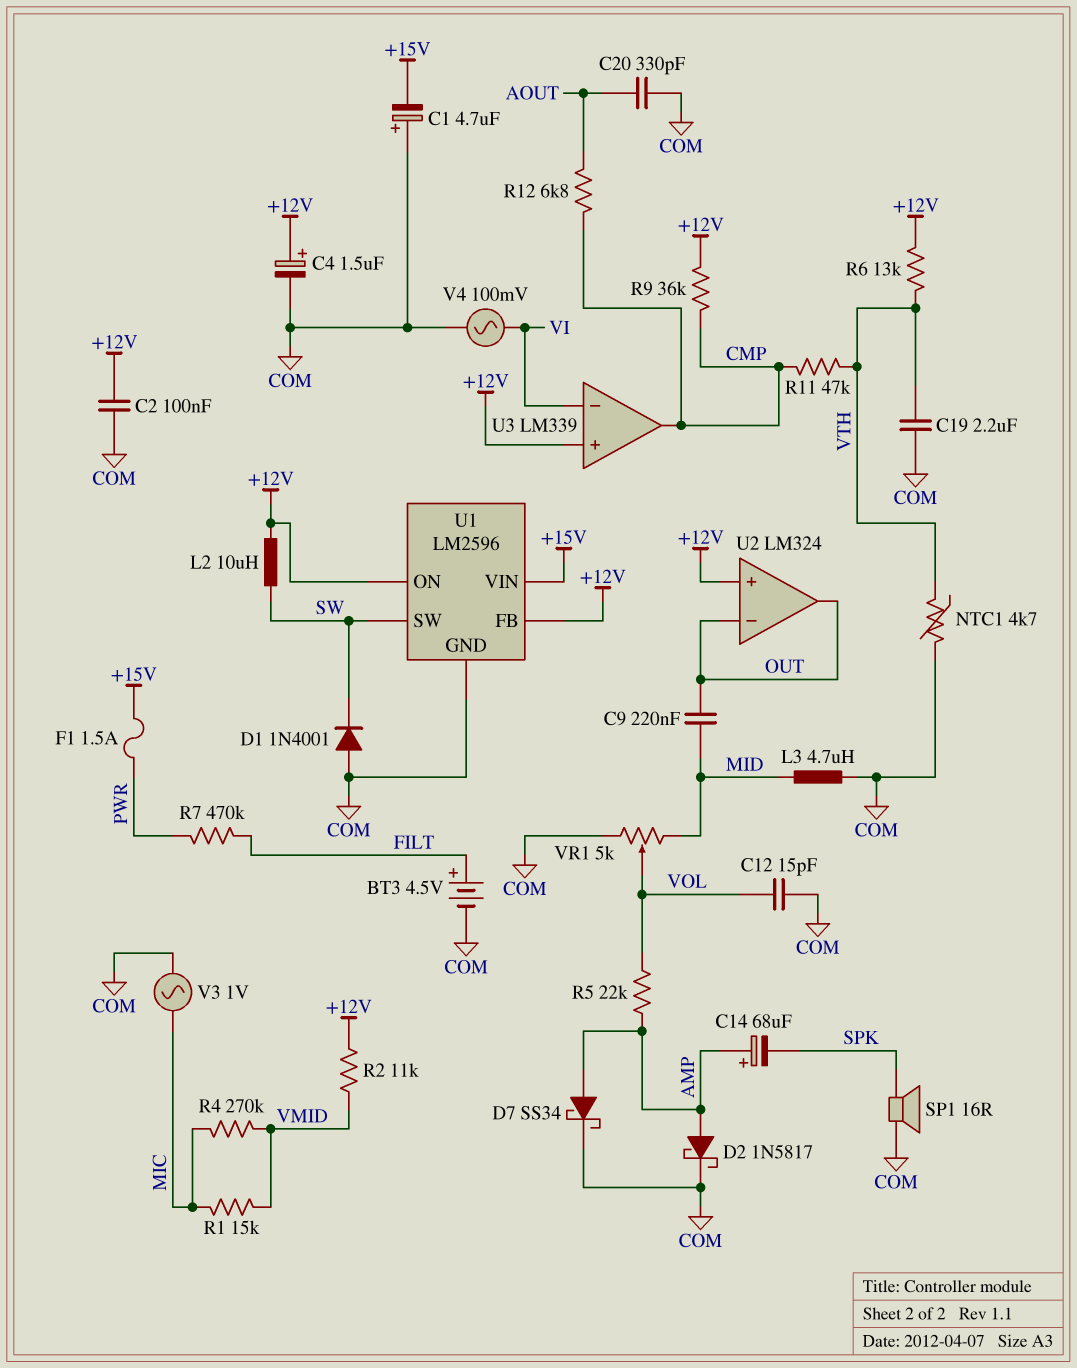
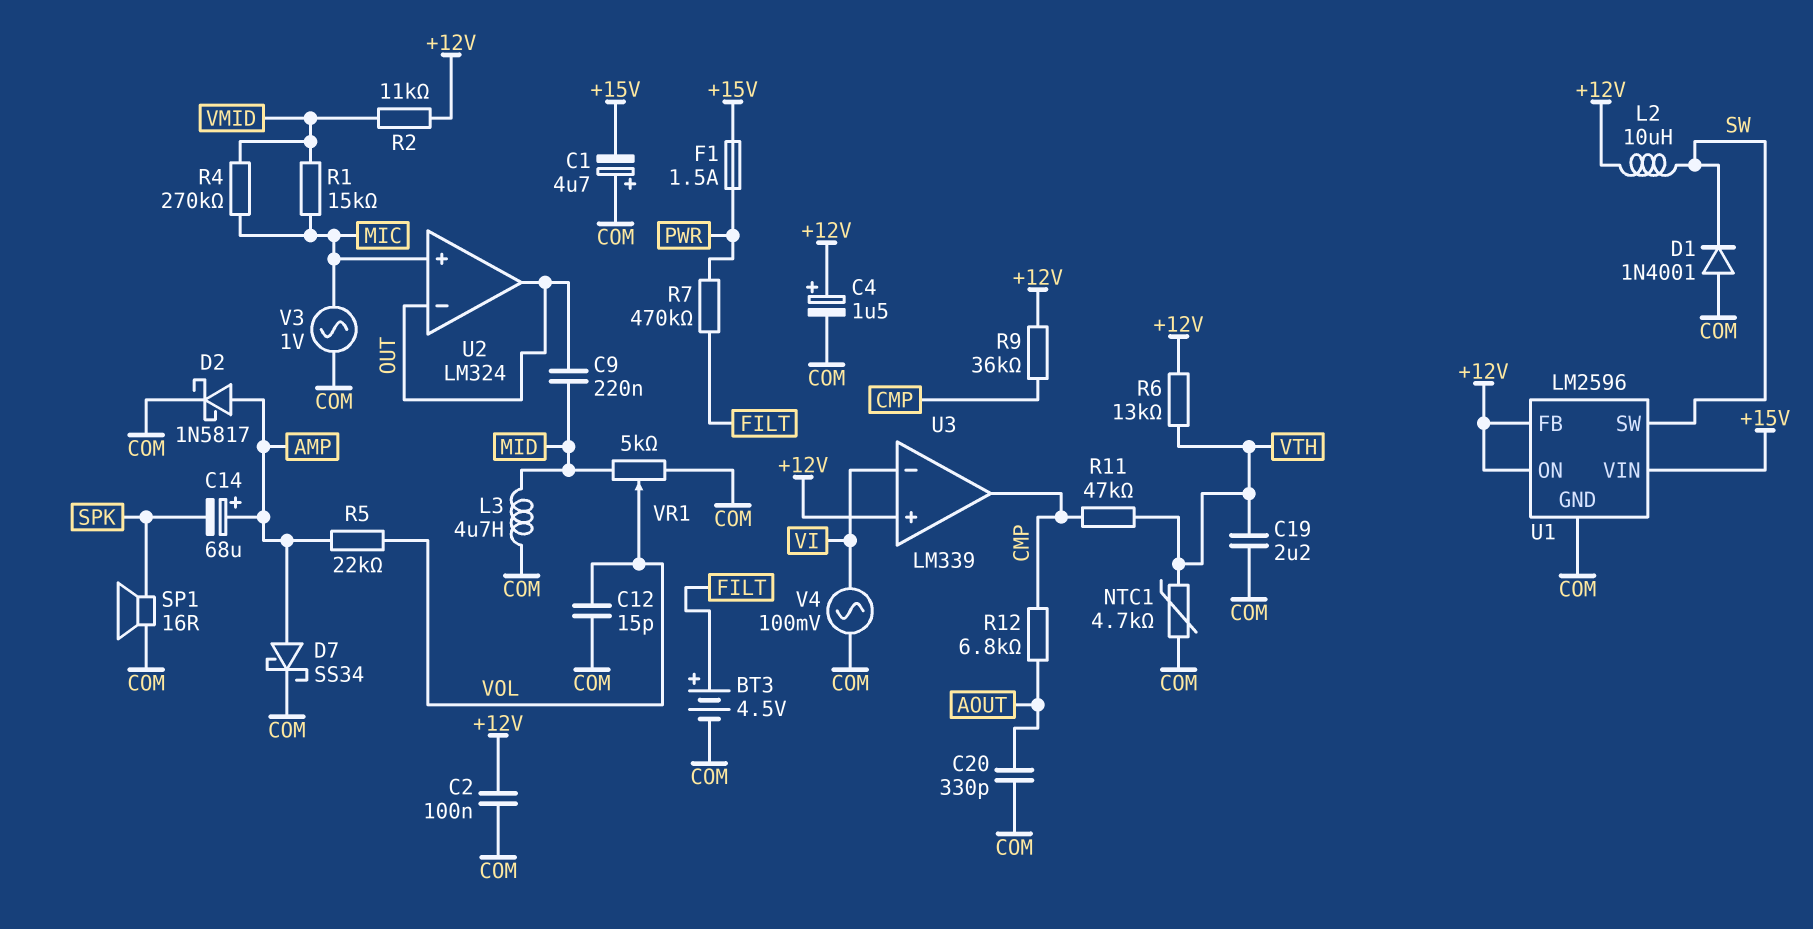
U2 pin in+: +12V -> MIC

